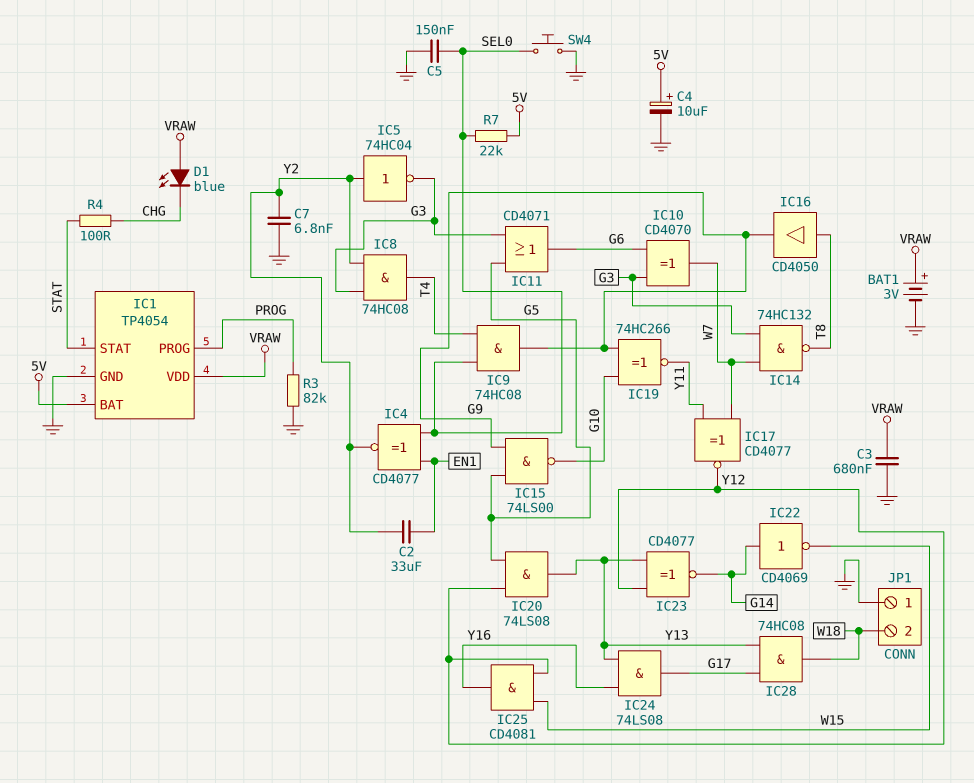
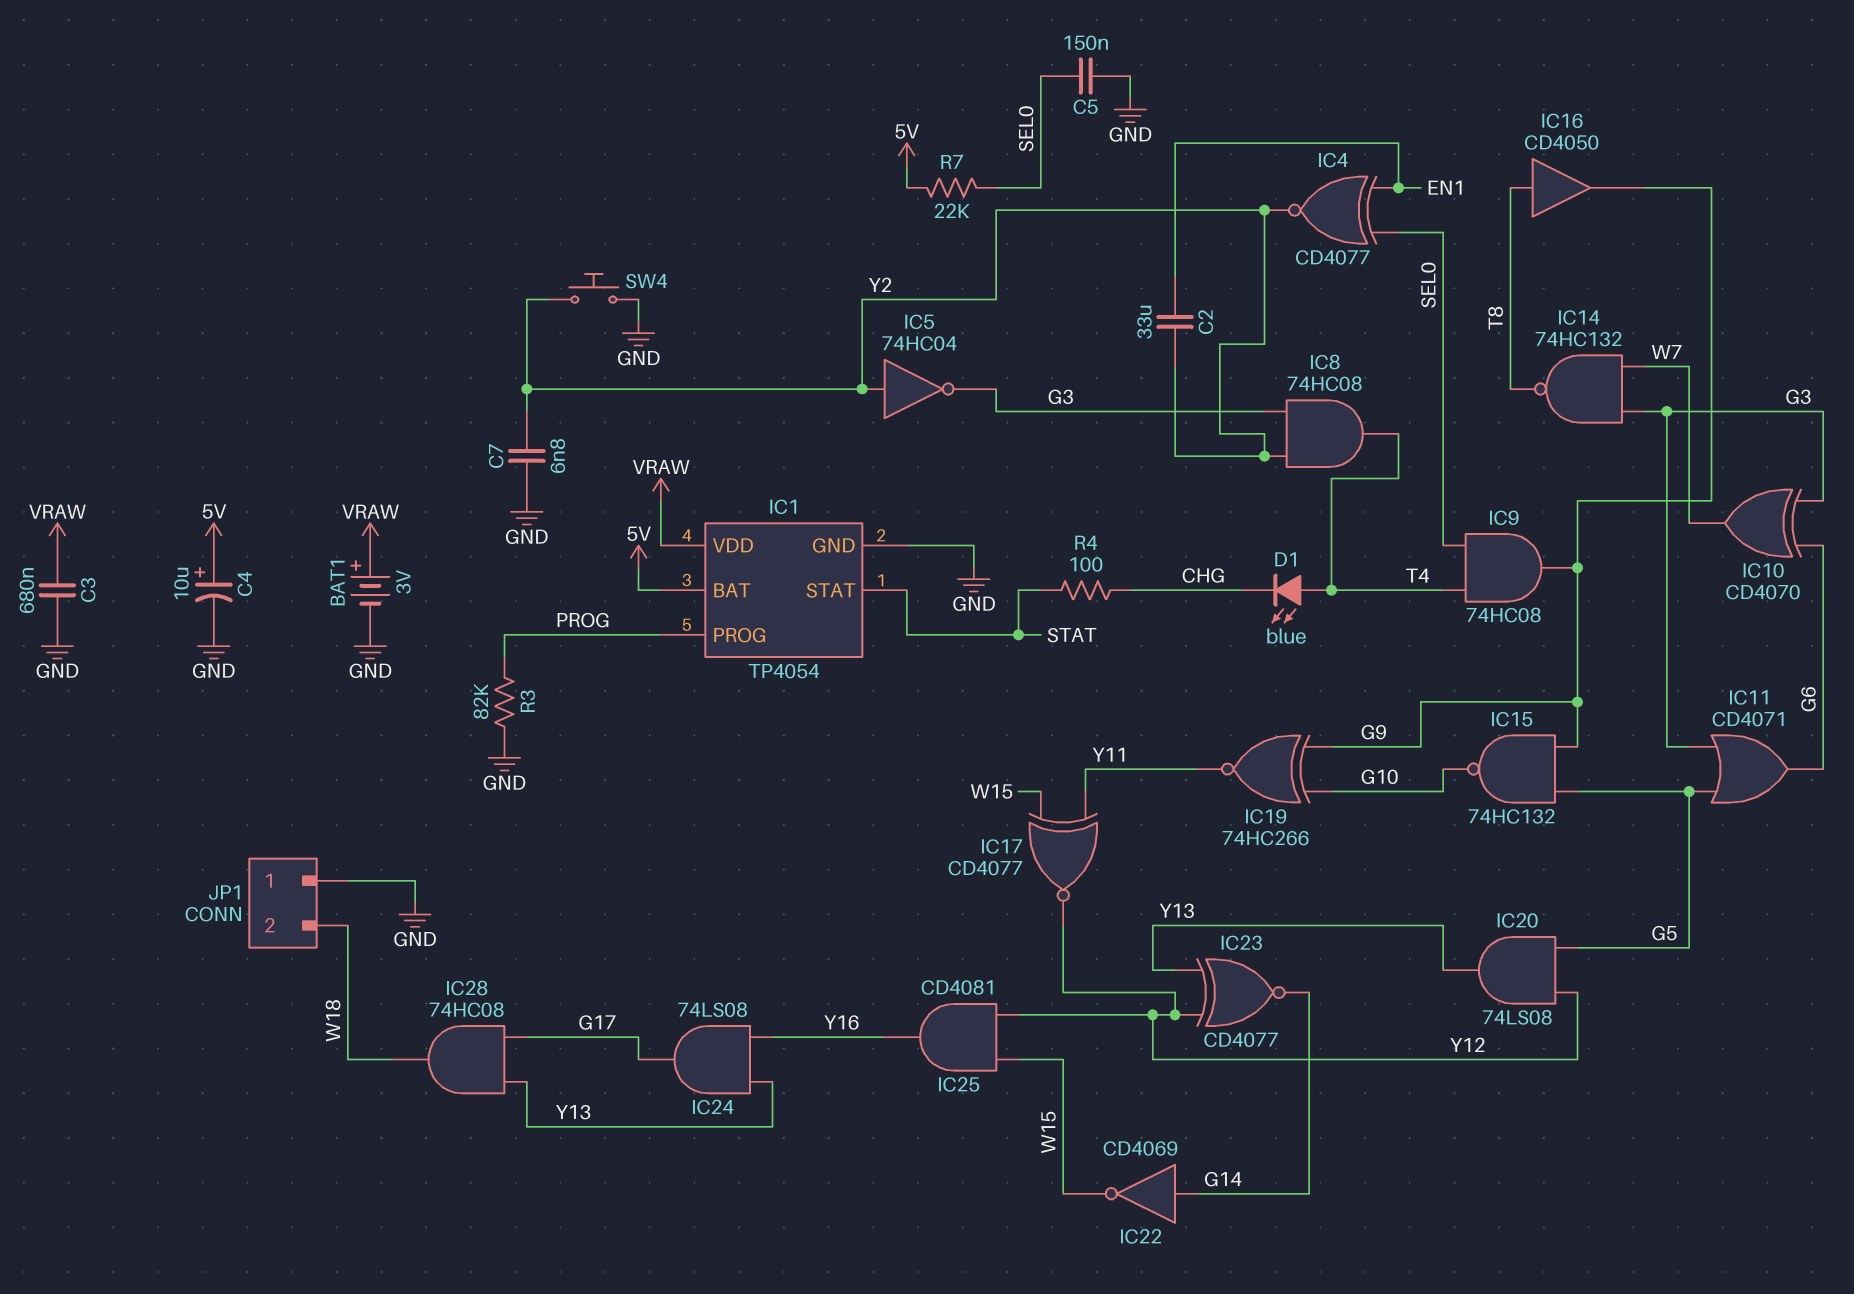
D1: LED blue (A VRAW, K CHG) -> LED blue (A T4, K CHG)
IC15: NAND 74LS00 (in G5, in G9, out G10) -> NAND 74HC132 (in G5, in G9, out G10)
IC17: XNOR CD4077 (in W7, in Y11, out Y12) -> XNOR CD4077 (in W15, in Y11, out Y12)
SW4: button (GND, SEL0) -> button (GND, Y2)

